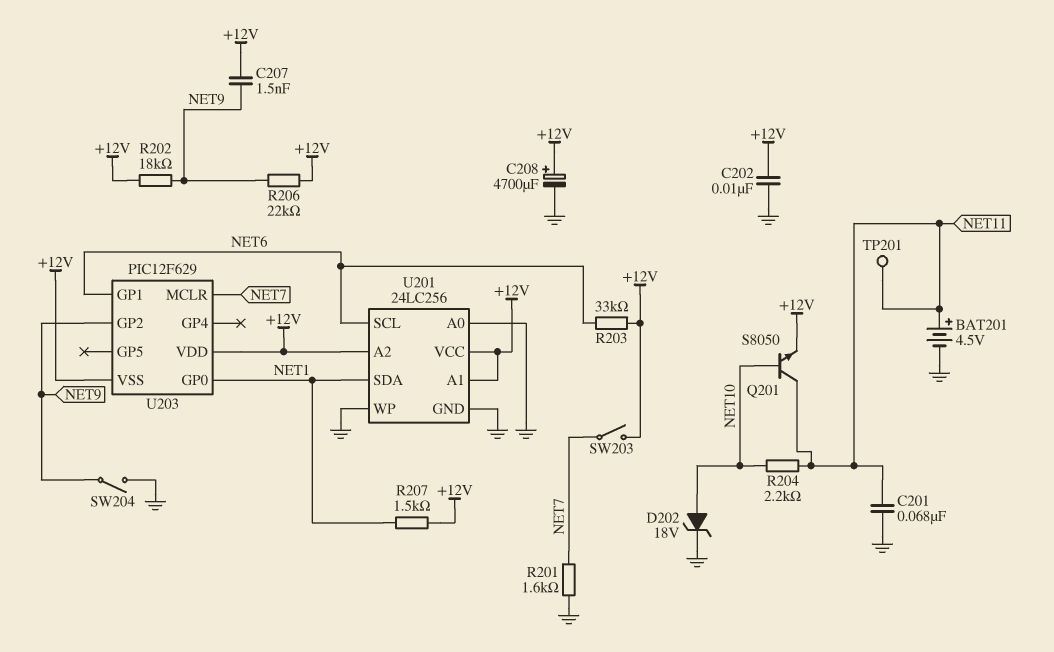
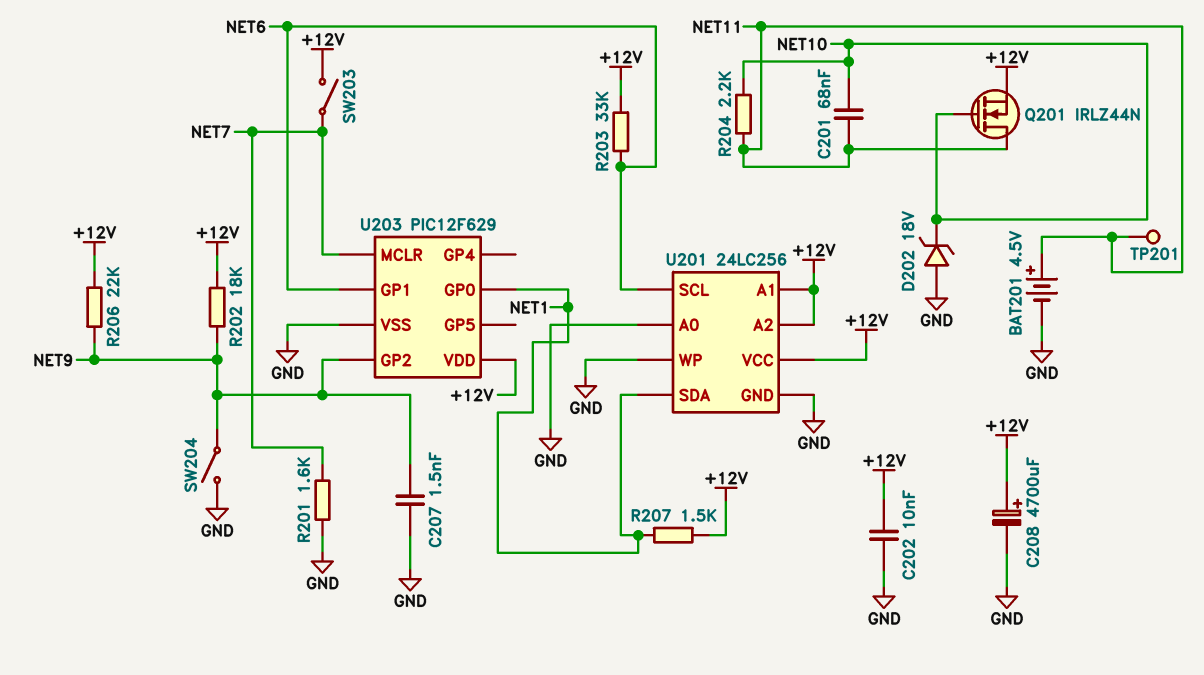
C201: 68nF (GND, NET11) -> 68nF (NET10, NET11)
C207: 1.5nF (+12V, NET9) -> 1.5nF (GND, NET9)
D202: zener 18V (A NET10, K GND) -> zener 18V (A GND, K NET10)
Q201: NPN S8050 (B NET10, C NET11, E +12V) -> NMOS IRLZ44N (G NET10, D NET11, S +12V)
U203 pin VSS: +12V -> GND

